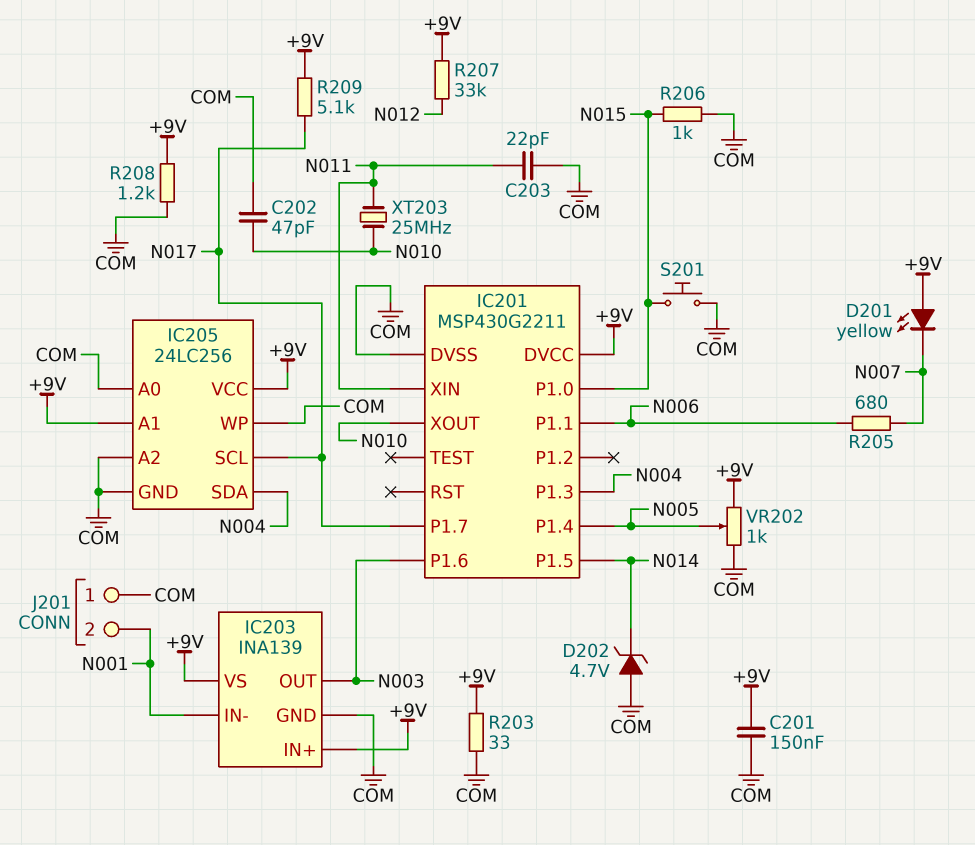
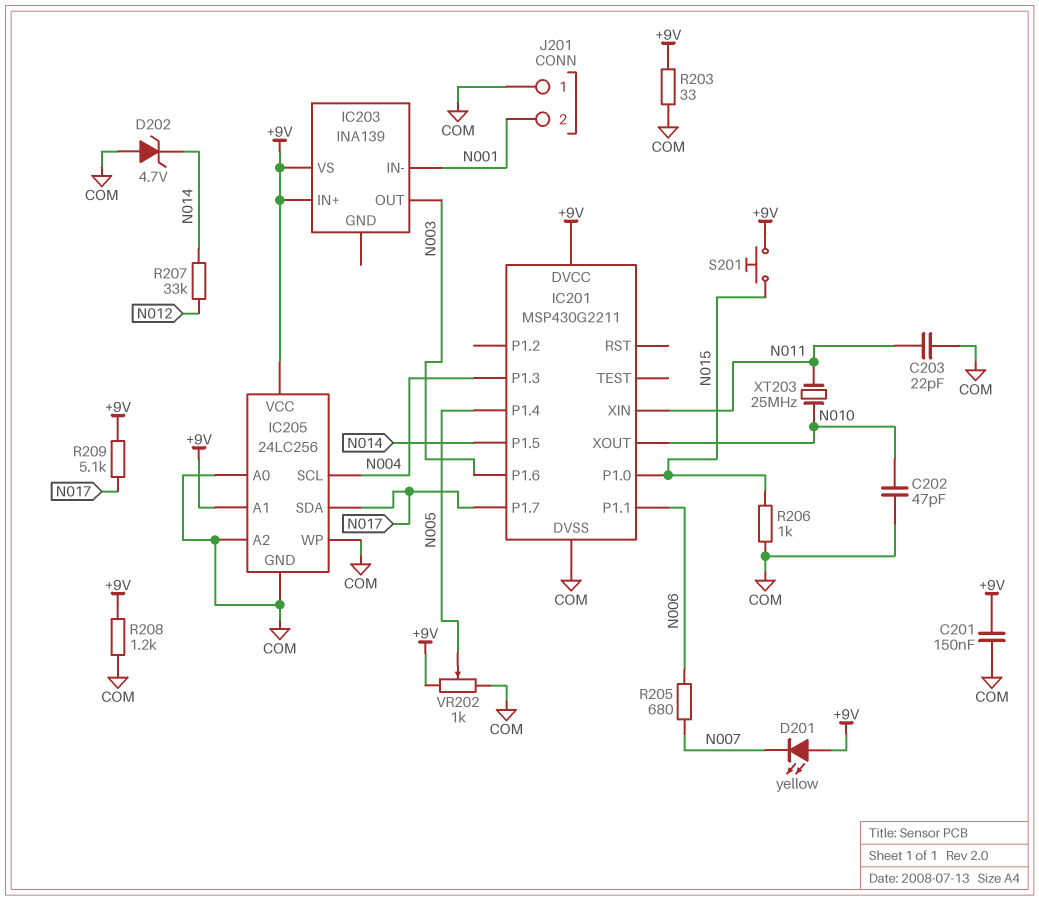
IC203 pin GND: COM -> none
IC205 pin SCL: N017 -> N004
IC205 pin SDA: N004 -> N017
R207: 33k (+9V, N012) -> 33k (N012, N014)
S201: button (COM, N015) -> button (+9V, N015)

